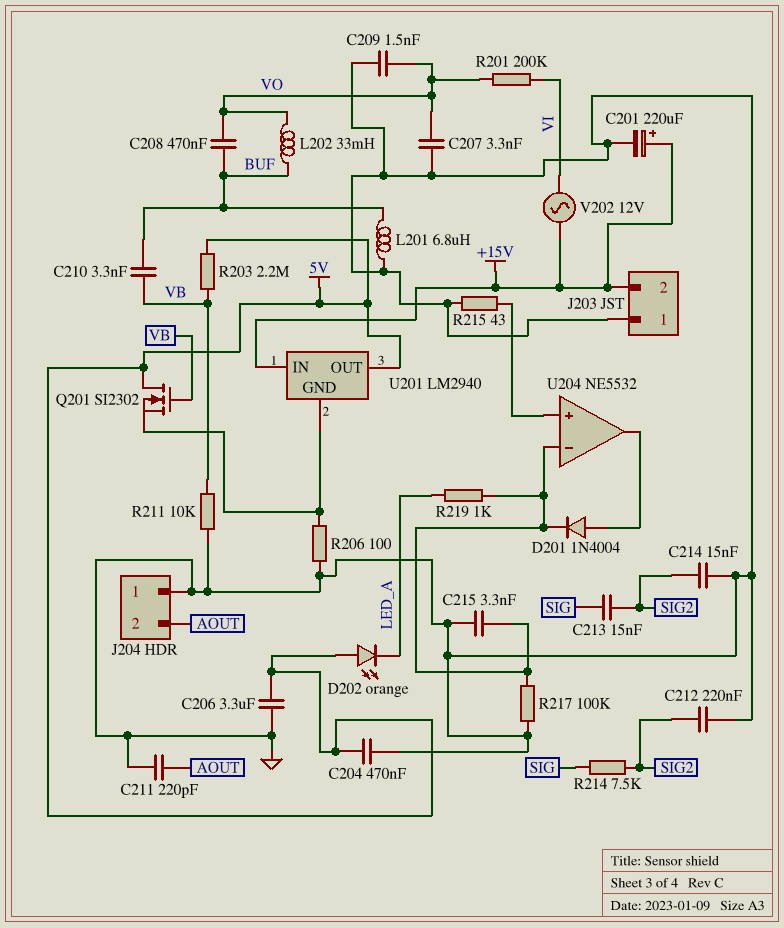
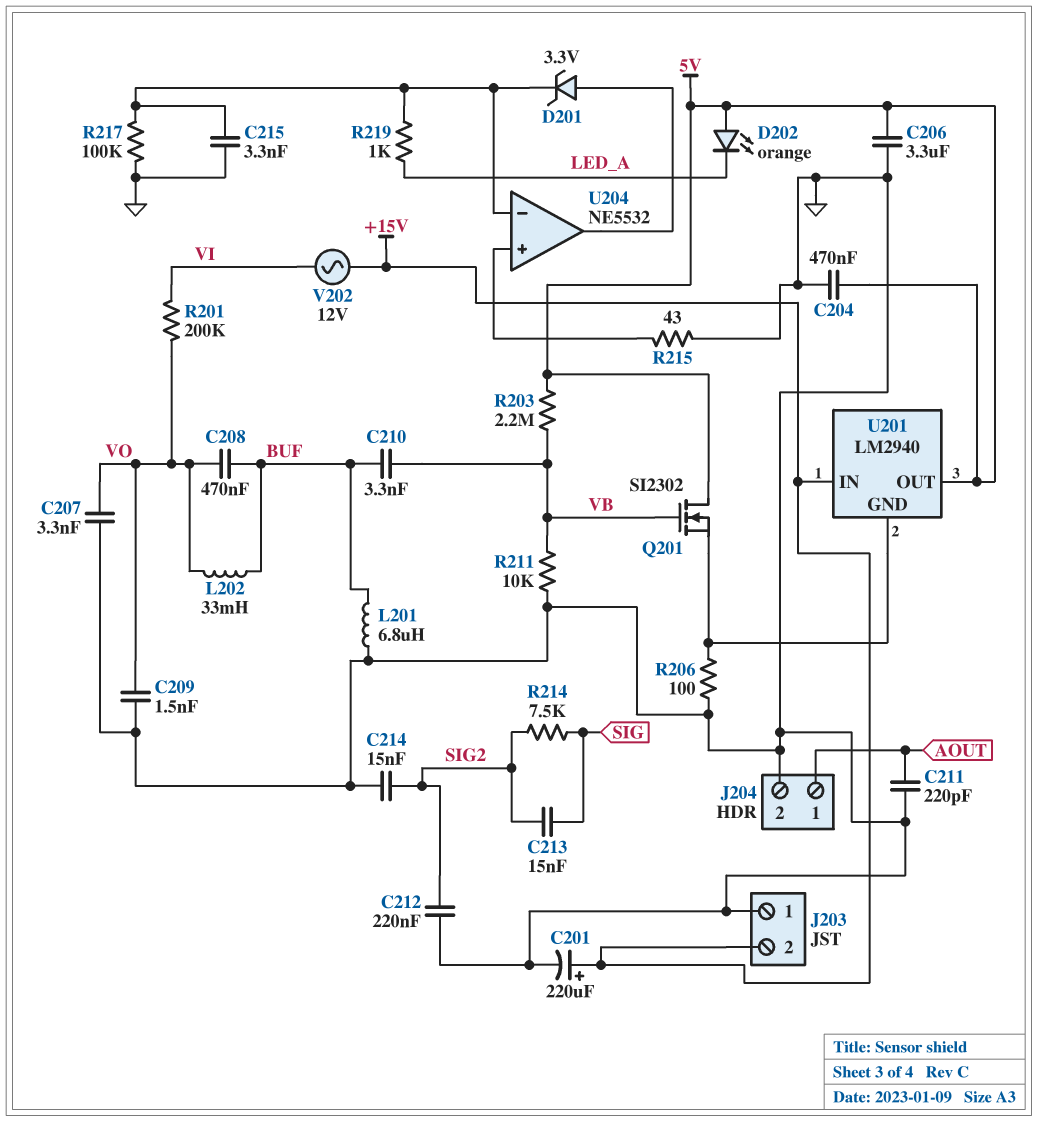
D201: diode 1N4004 (A U204/out, K U204/in-) -> zener 3.3V (A U204/out, K U204/in-)
J204 pin 1: GND -> AOUT
J204 pin 2: AOUT -> GND

